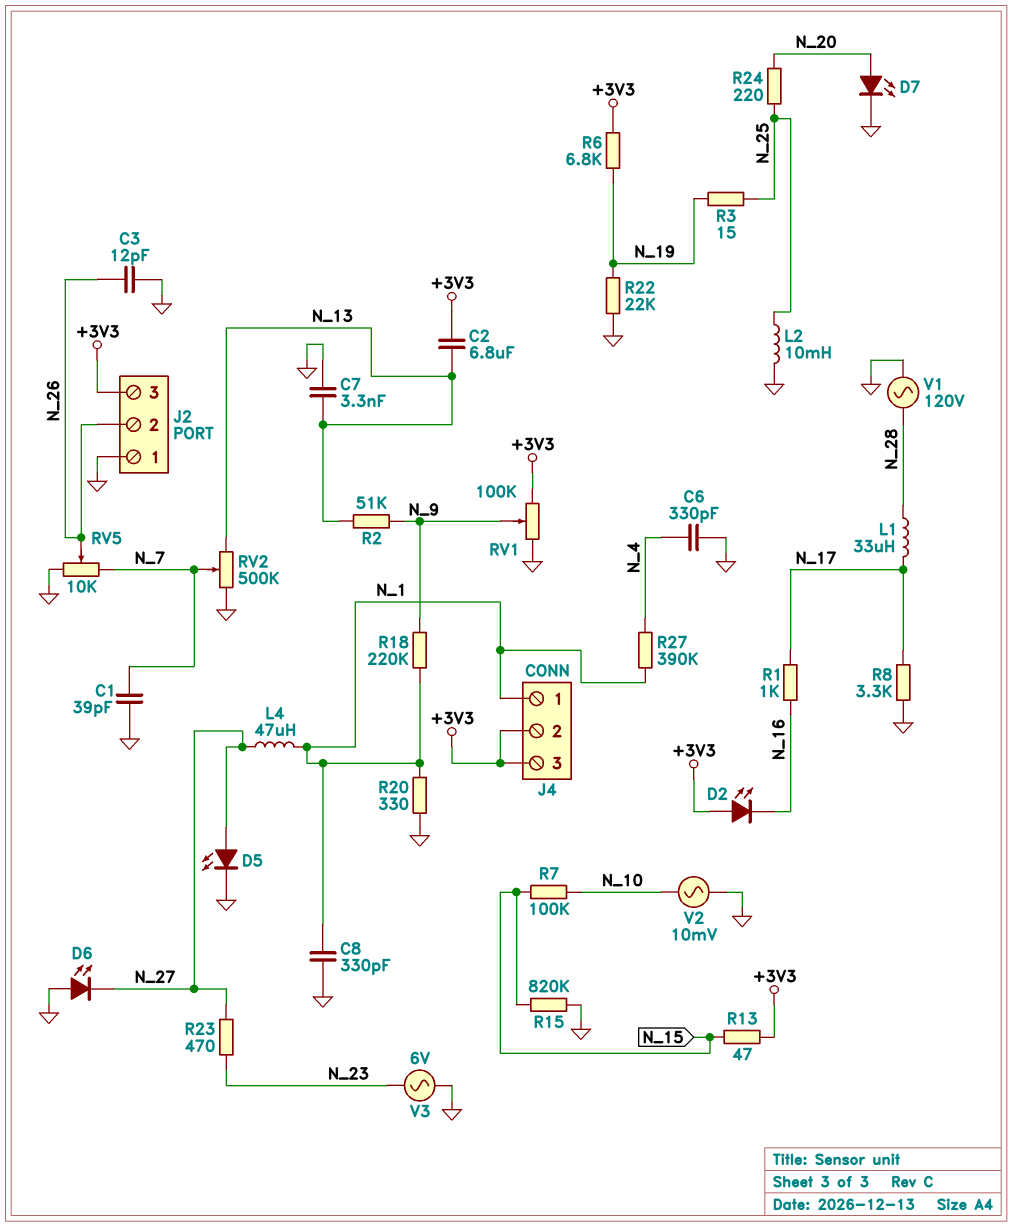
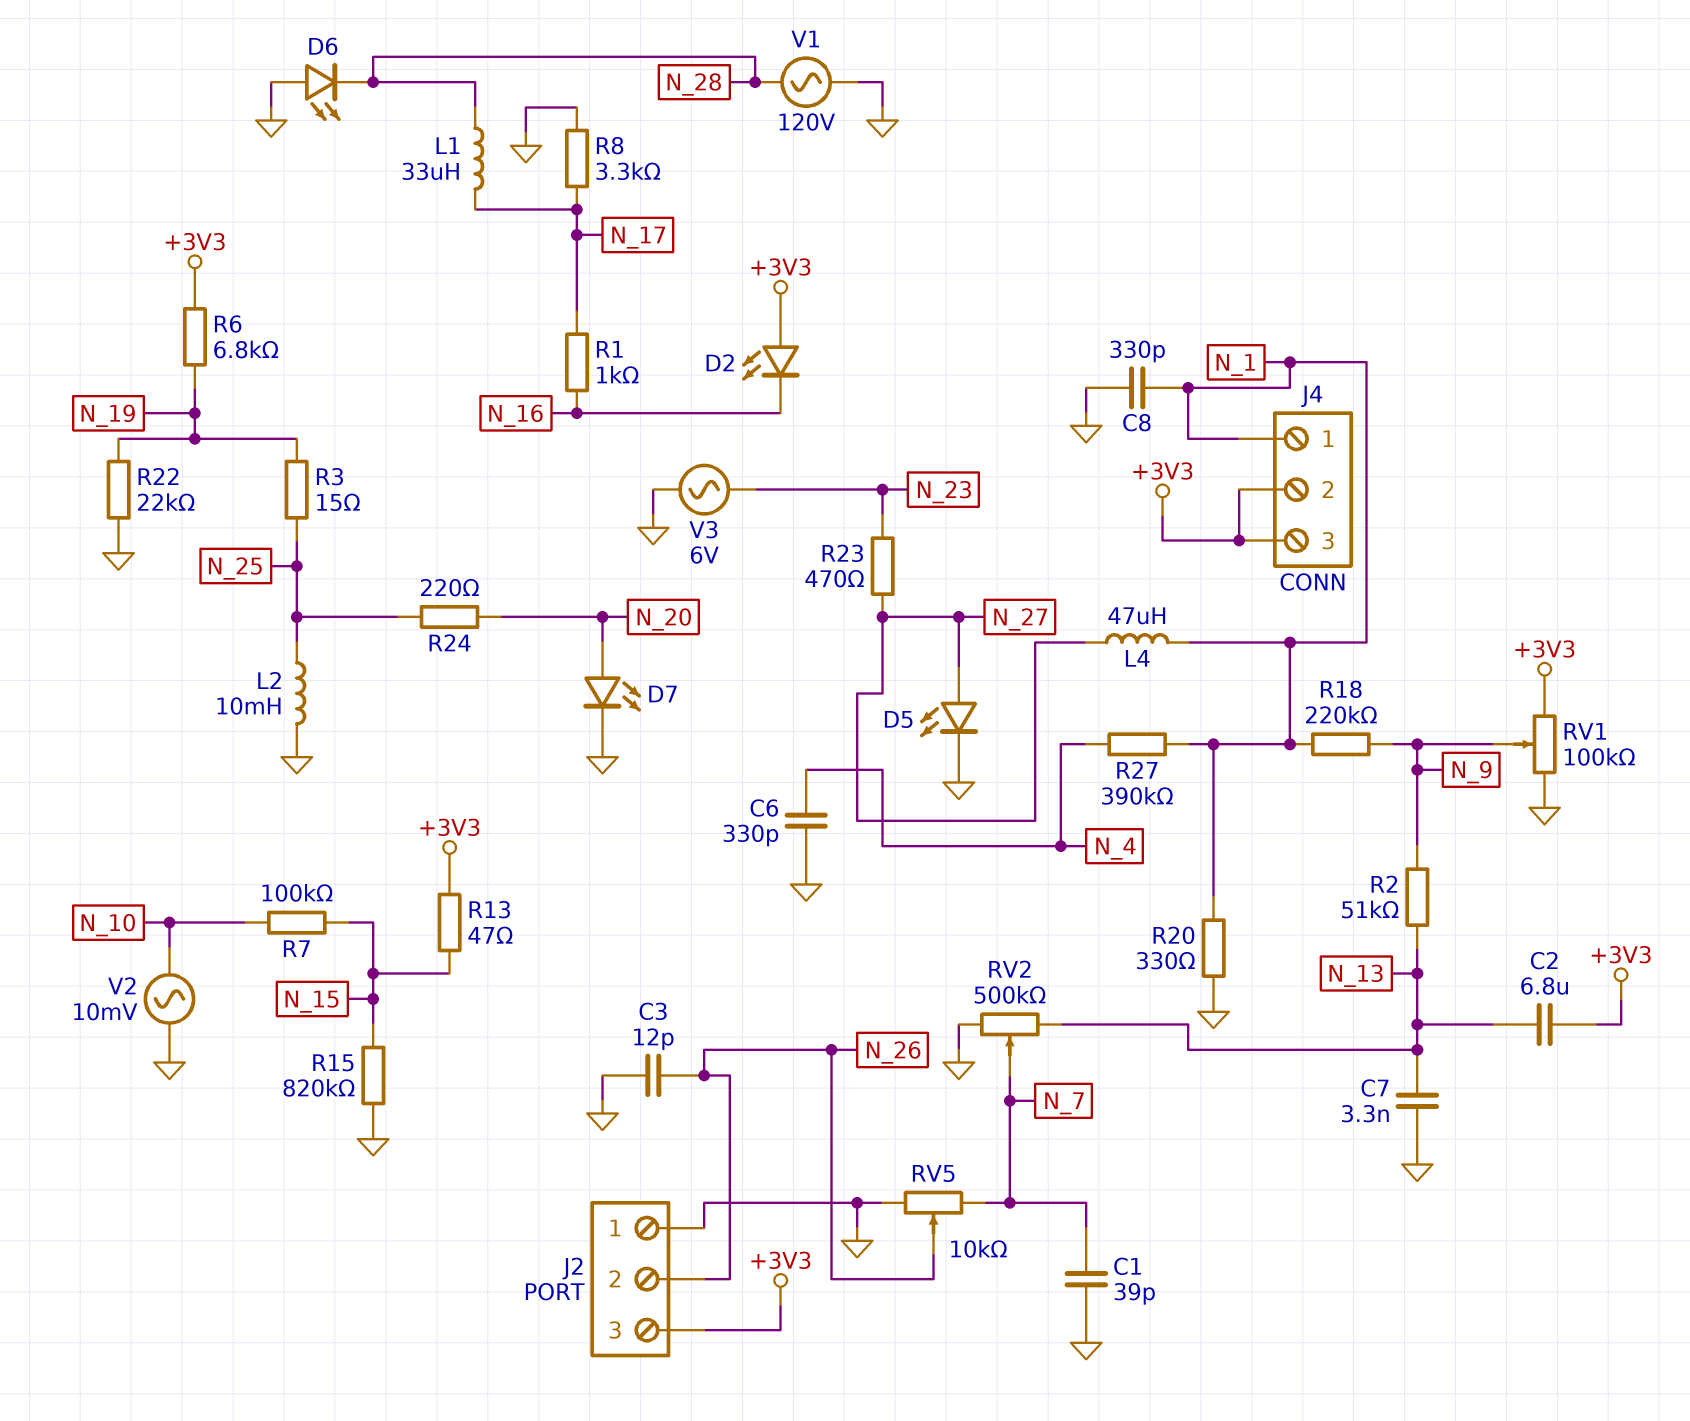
D6: LED (A GND, K N_27) -> LED (A GND, K N_28)

